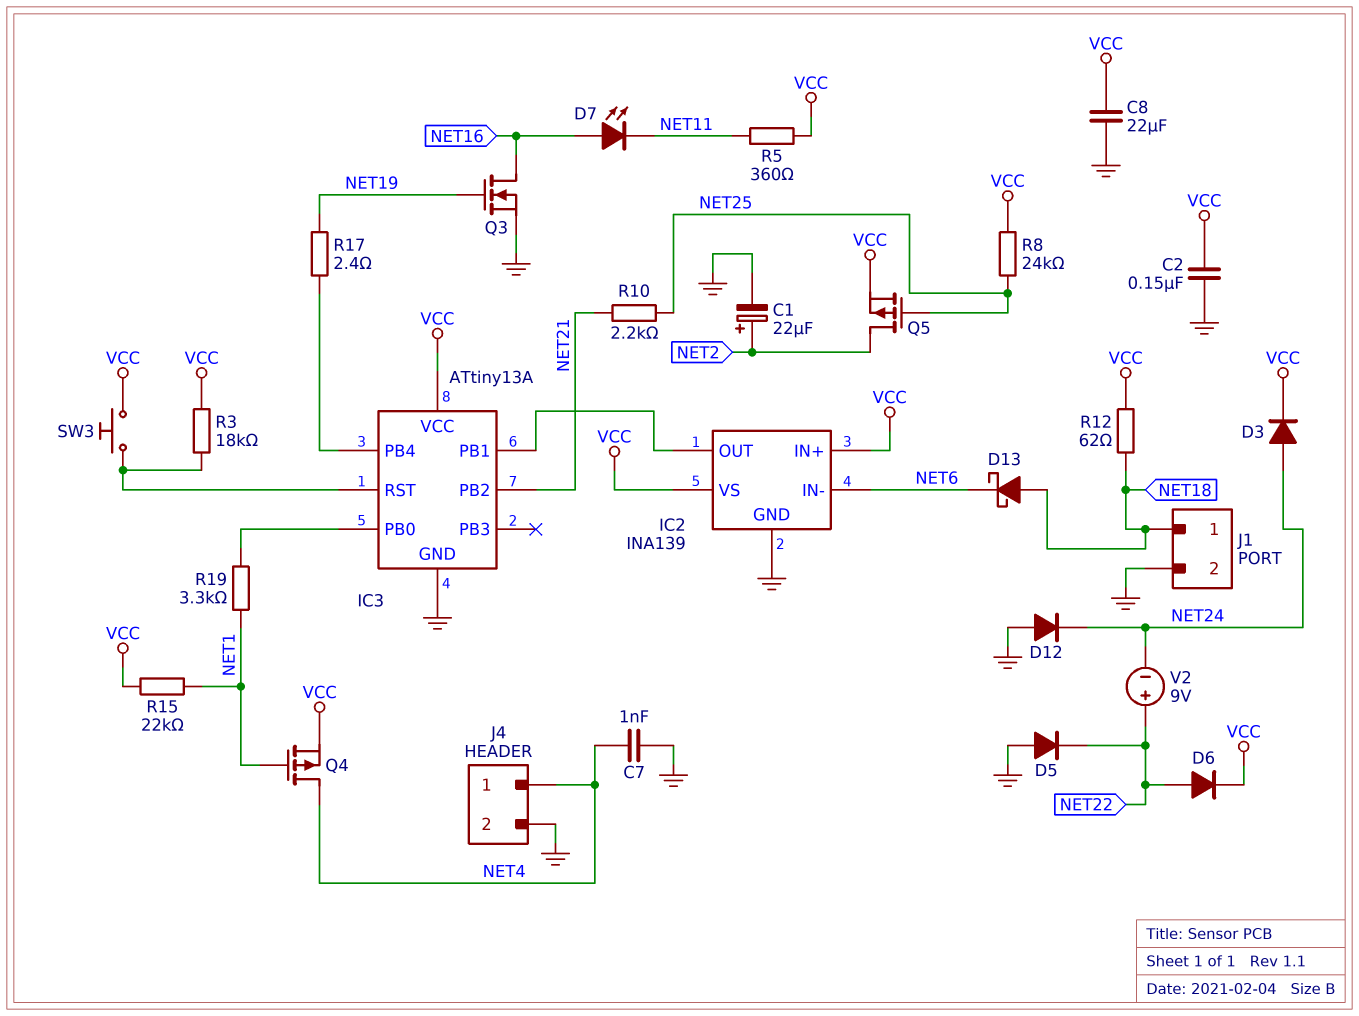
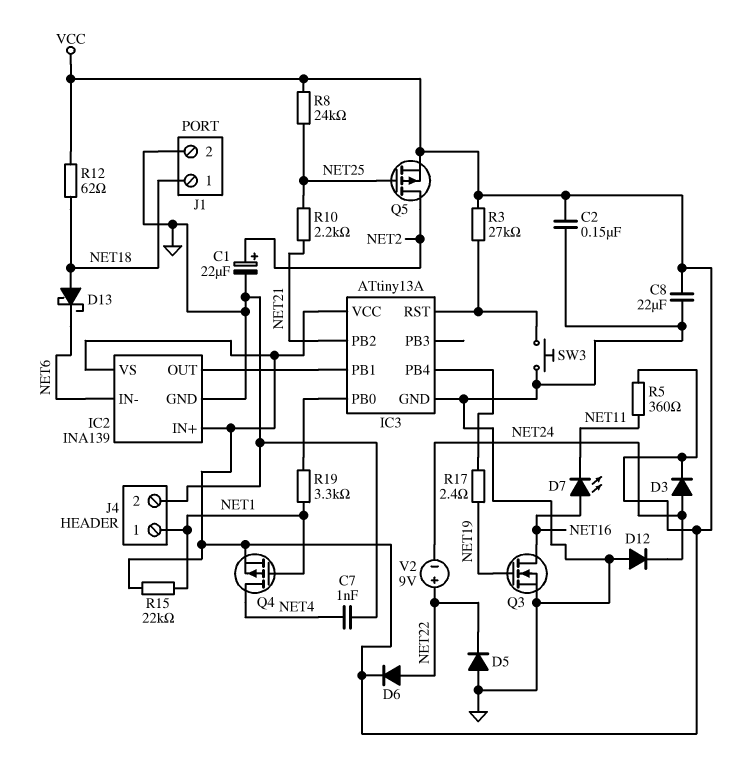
J4 pin 1: NET4 -> NET1
R3: 18k (IC3/RST, VCC) -> 27k (IC3/RST, VCC)
SW3: button (IC3/RST, VCC) -> button (GND, IC3/RST)

